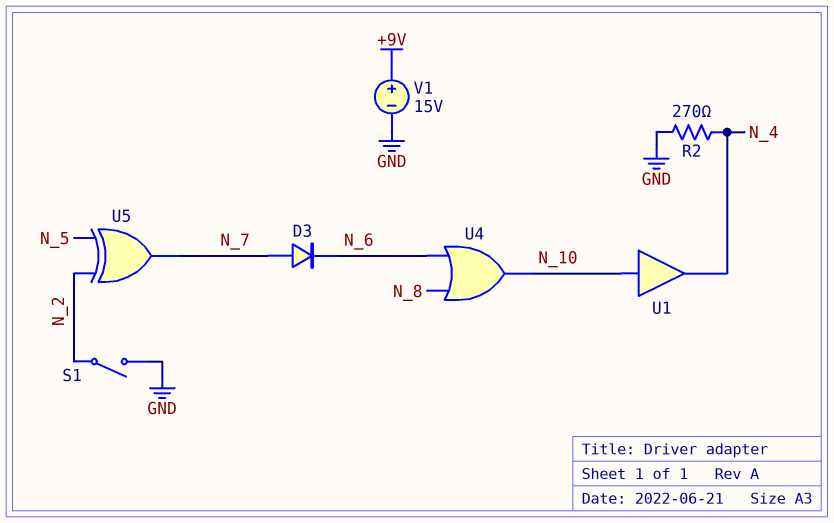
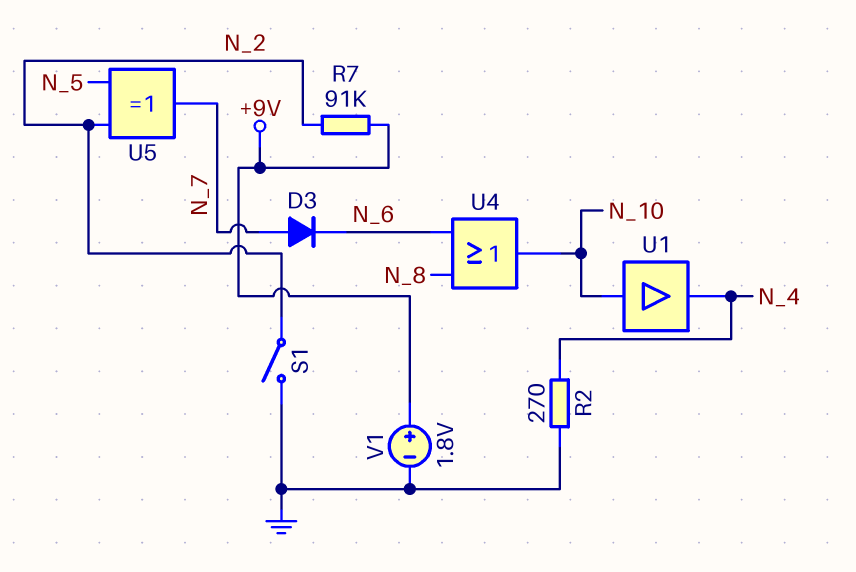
R7: none -> 91k (+9V, N_2)
V1: 15V (plus +9V, minus GND) -> 1.8V (plus +9V, minus GND)

